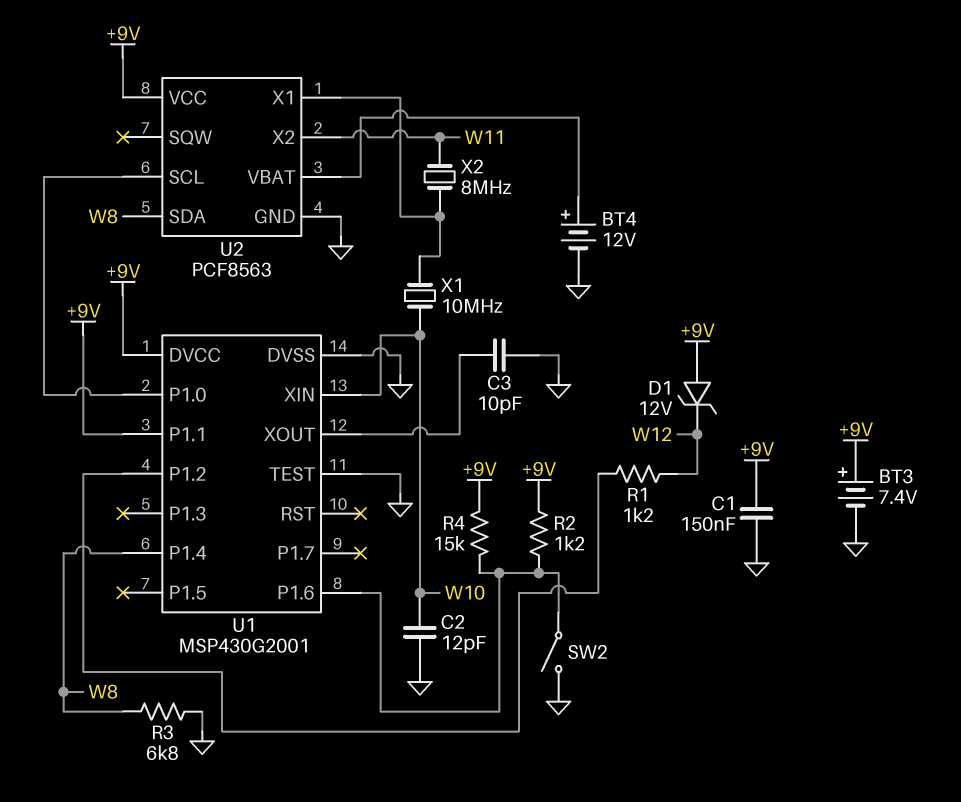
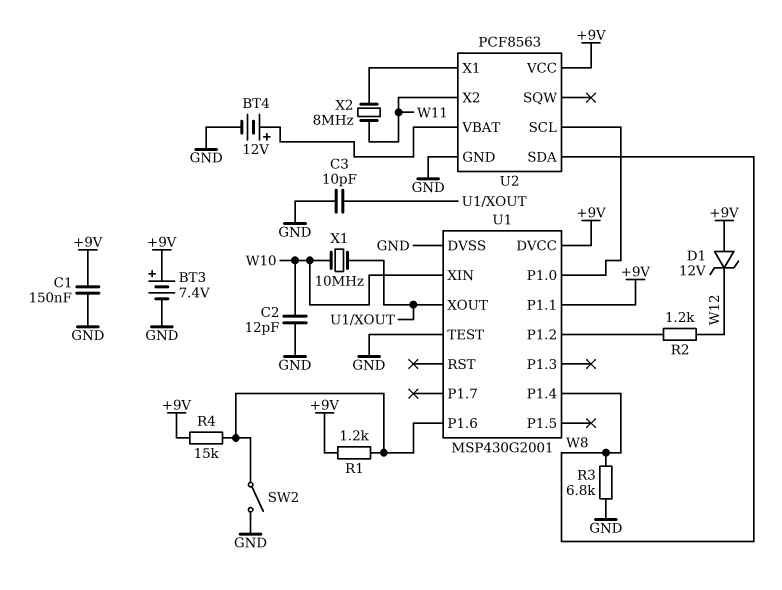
R1: 1.2k (U1/P1.2, W12) -> 1.2k (+9V, U1/P1.6)
R2: 1.2k (+9V, U1/P1.6) -> 1.2k (U1/P1.2, W12)
X1: 10MHz (U2/X1, W10) -> 10MHz (U1/XOUT, W10)

